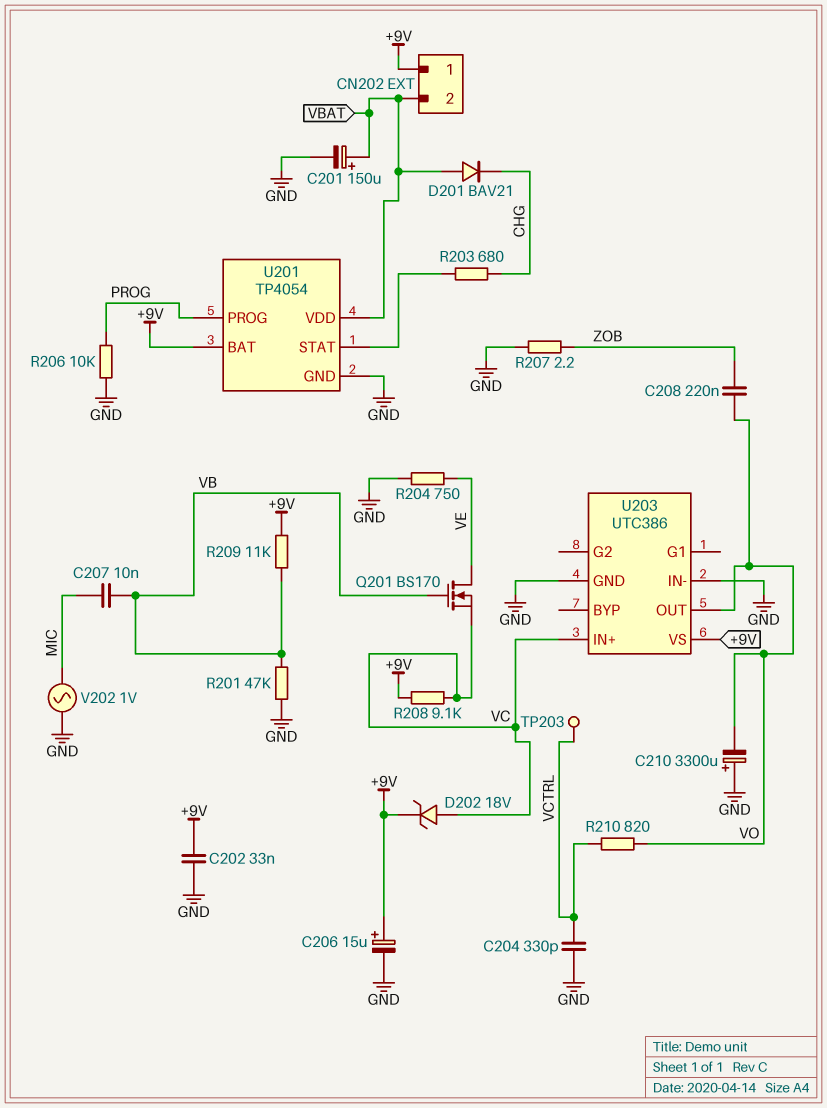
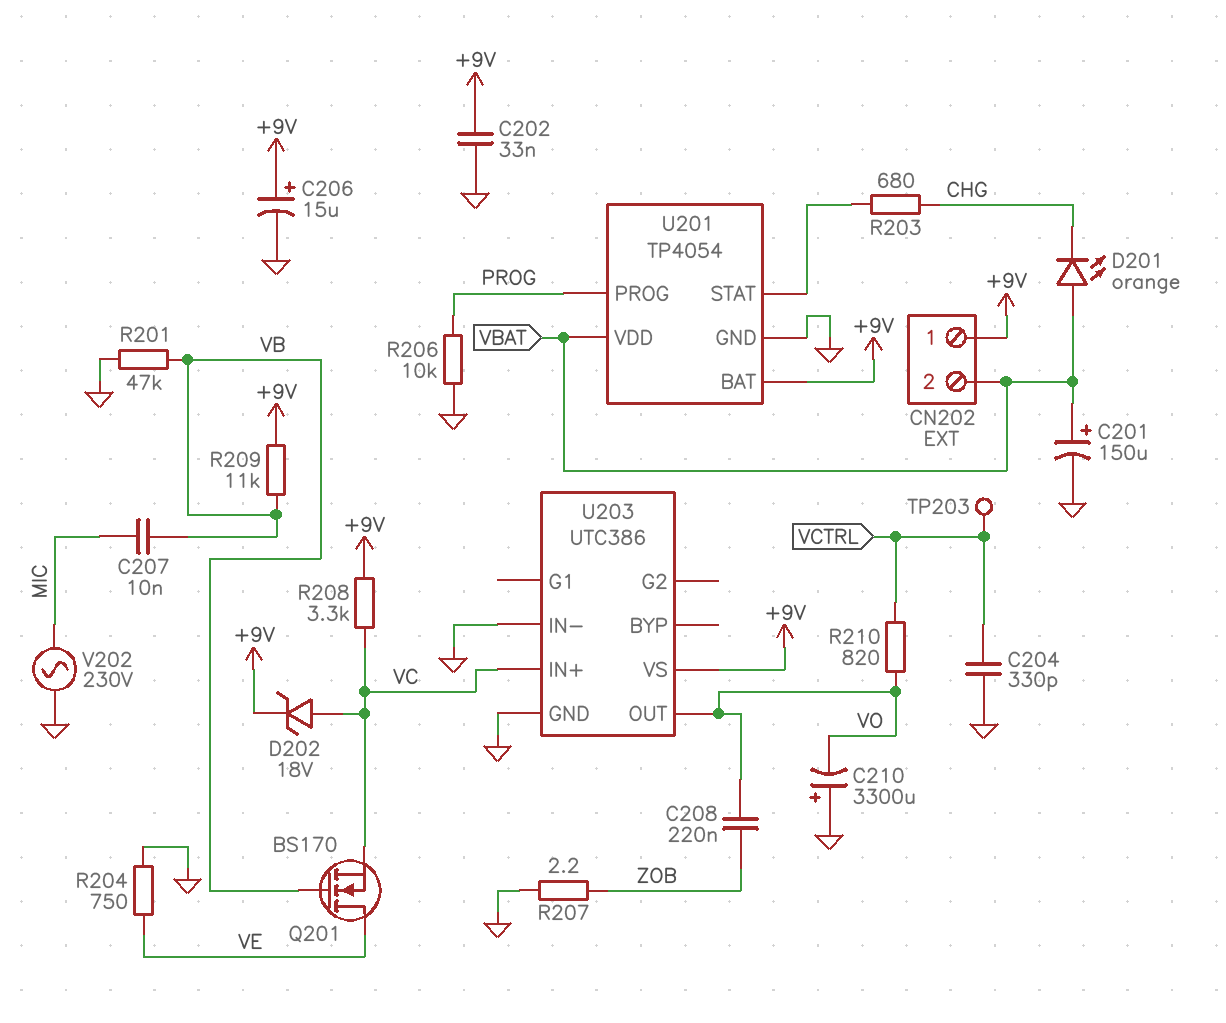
D201: diode BAV21 (A VBAT, K CHG) -> LED orange (A VBAT, K CHG)
R208: 9.1k (+9V, VC) -> 3.3k (+9V, VC)
V202: AC 1V (GND, MIC) -> AC 230V (GND, MIC)

